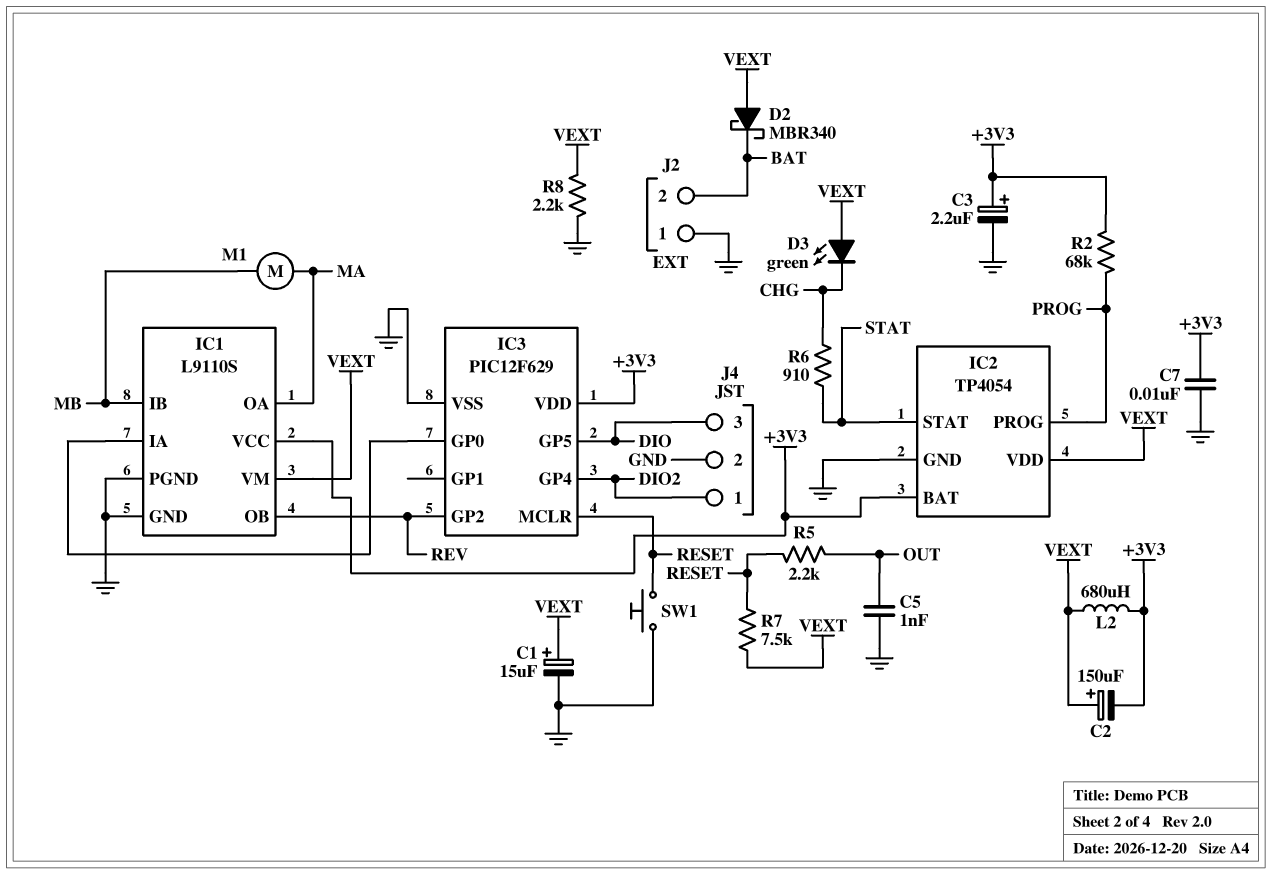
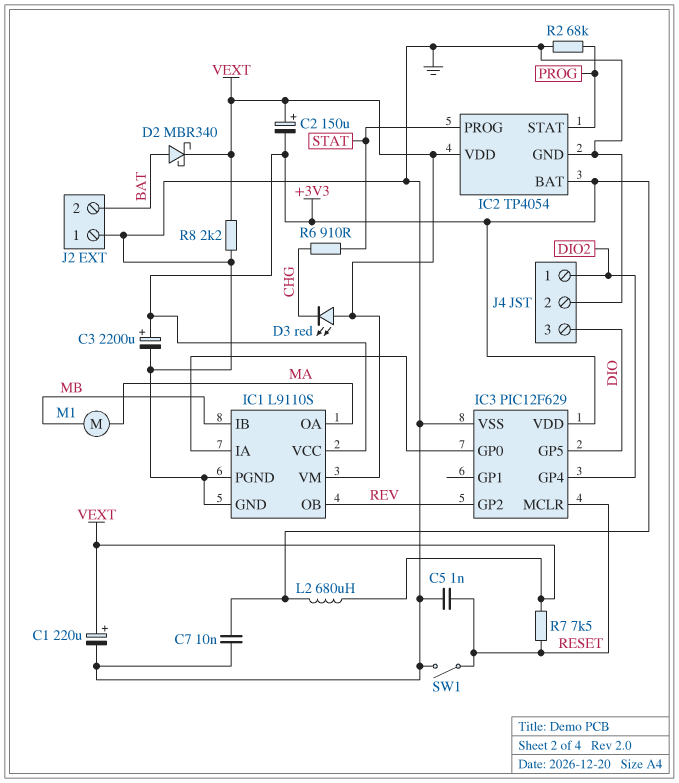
C1: 15uF (plus VEXT, minus GND) -> 220uF (plus VEXT, minus GND)
C3: 2.2uF (plus +3V3, minus GND) -> 2200uF (plus +3V3, minus GND)
C5: 1nF (GND, OUT) -> 1nF (GND, RESET)
D2: schottky MBR340 (A VEXT, K BAT) -> schottky MBR340 (A BAT, K VEXT)
D3: LED green (A VEXT, K CHG) -> LED red (A VEXT, K CHG)
IC2 pin PROG: PROG -> STAT
IC2 pin STAT: STAT -> PROG
R2: 68k (+3V3, PROG) -> 68k (GND, PROG)
R5: 2.2k (OUT, RESET) -> none
SW1: button (GND, RESET) -> switch (GND, RESET)

